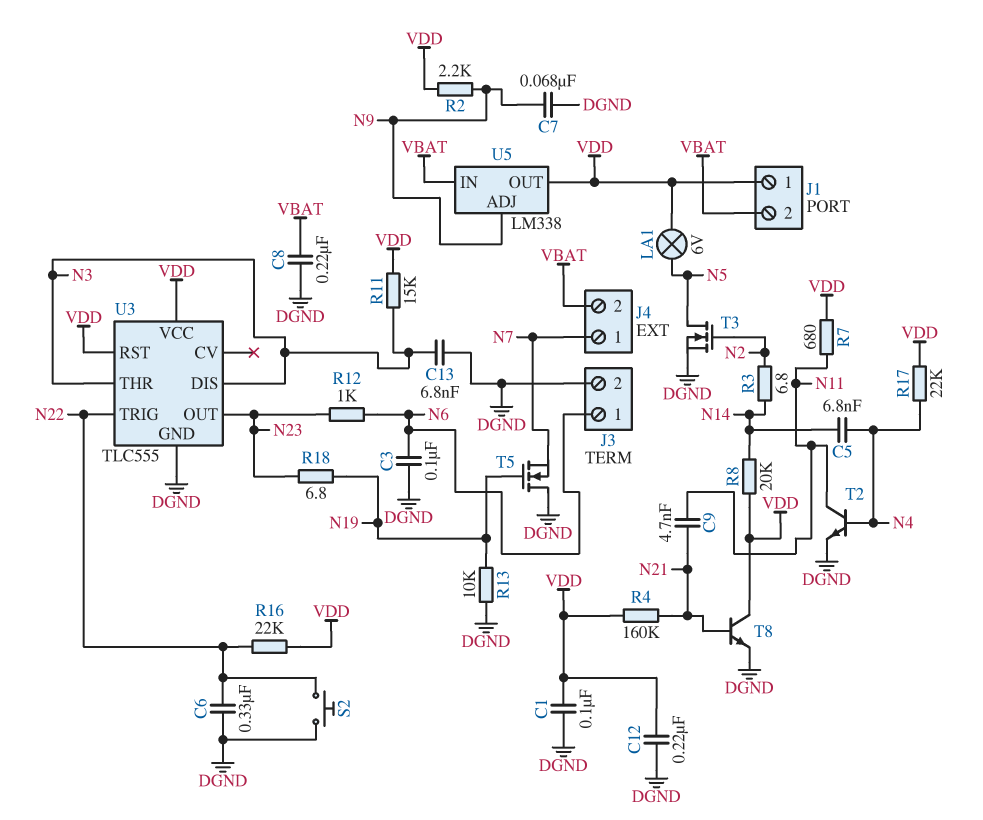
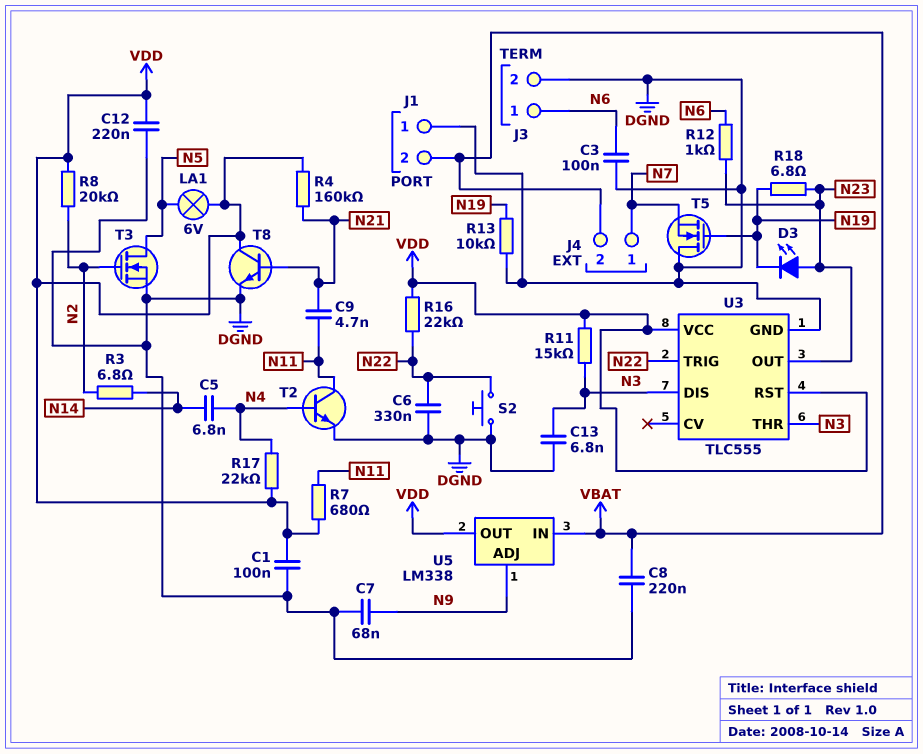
D3: none -> LED (A N23, K N19)
J1 pin 1: VDD -> DGND
R2: 2.2k (N9, VDD) -> none
R8: 20k (N14, VDD) -> 20k (N2, VDD)

